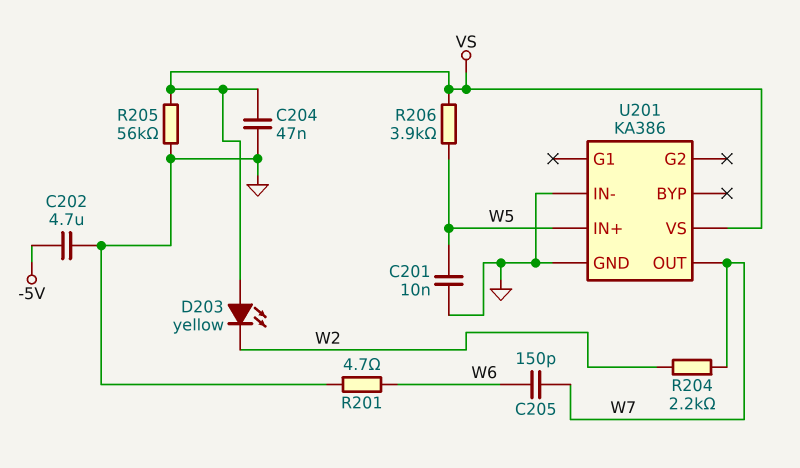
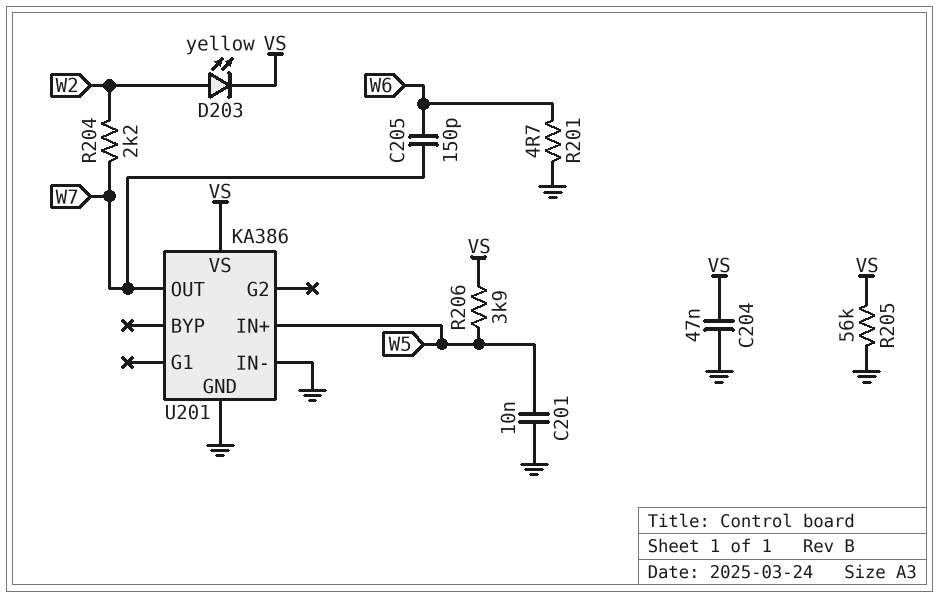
C202: 4.7uF (-5V, GND) -> none
D203: LED yellow (A VS, K W2) -> LED yellow (A W2, K VS)

